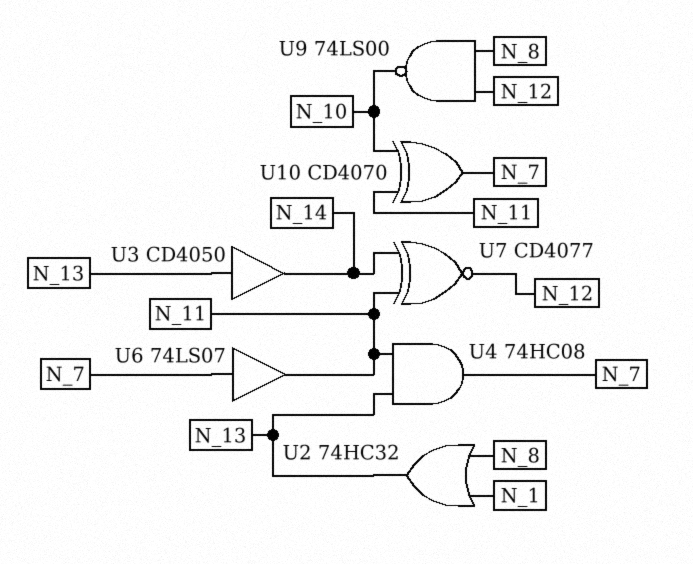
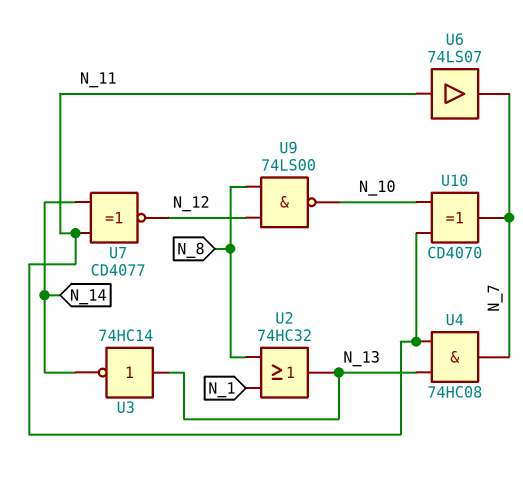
U3: buffer CD4050 (in N_13, out N_14) -> NOT 74HC14 (in N_13, out N_14)
U6: buffer 74LS07 (in N_7, out N_11) -> buffer 74LS07 (in N_11, out N_7)

